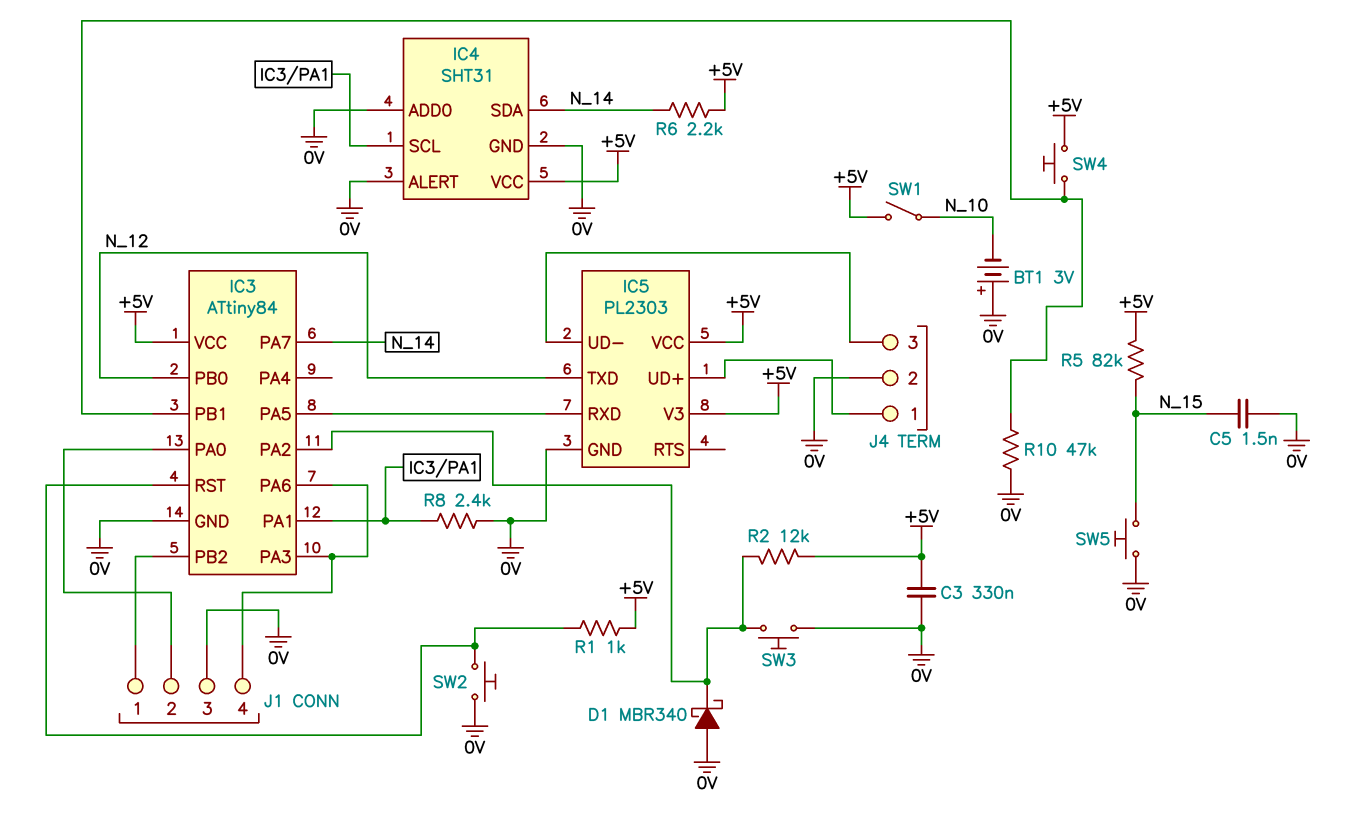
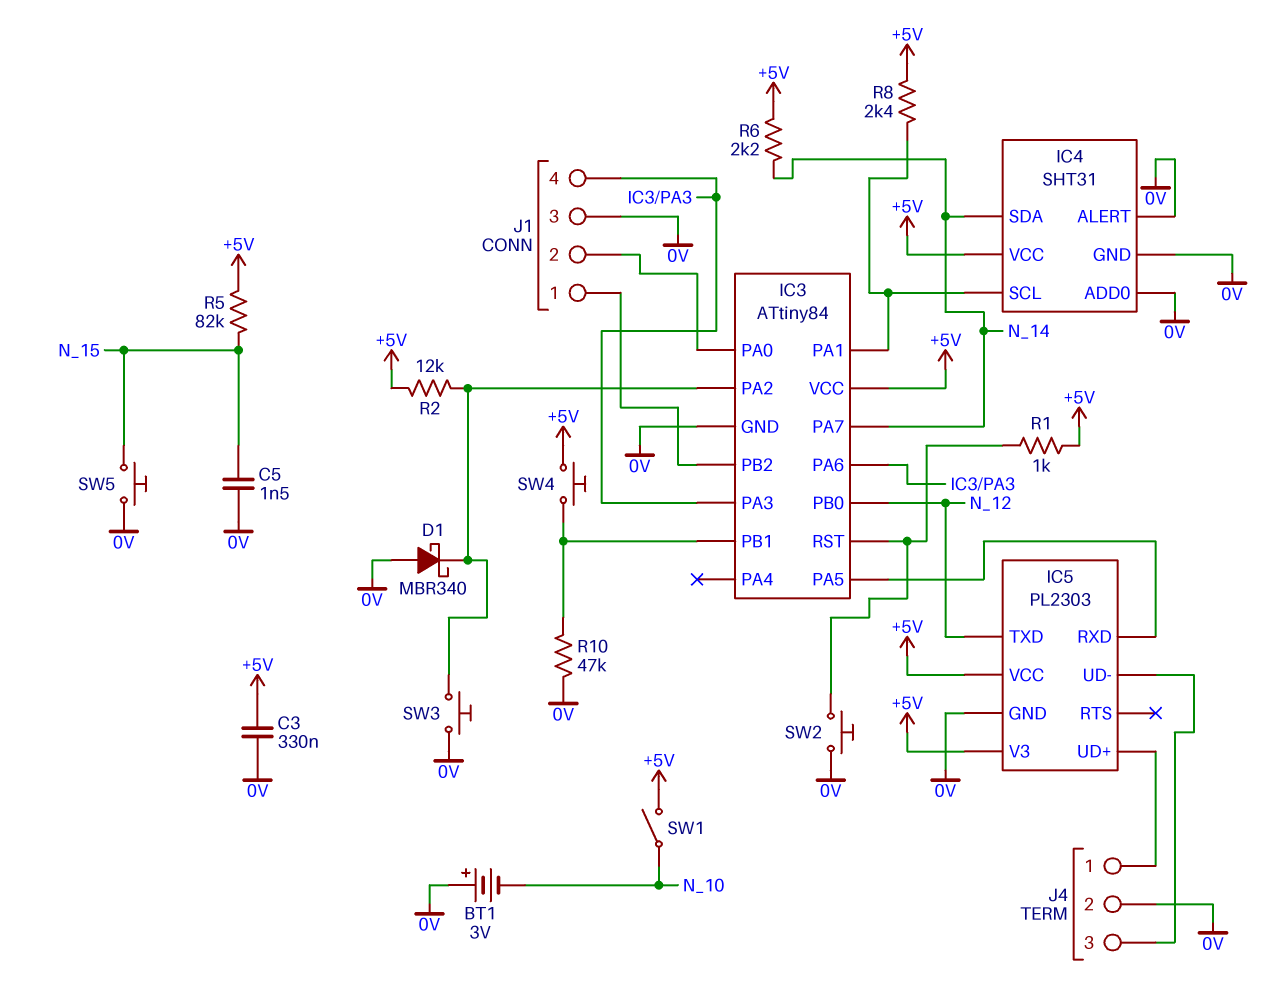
R8: 2.4k (0V, IC3/PA1) -> 2.4k (+5V, IC3/PA1)

